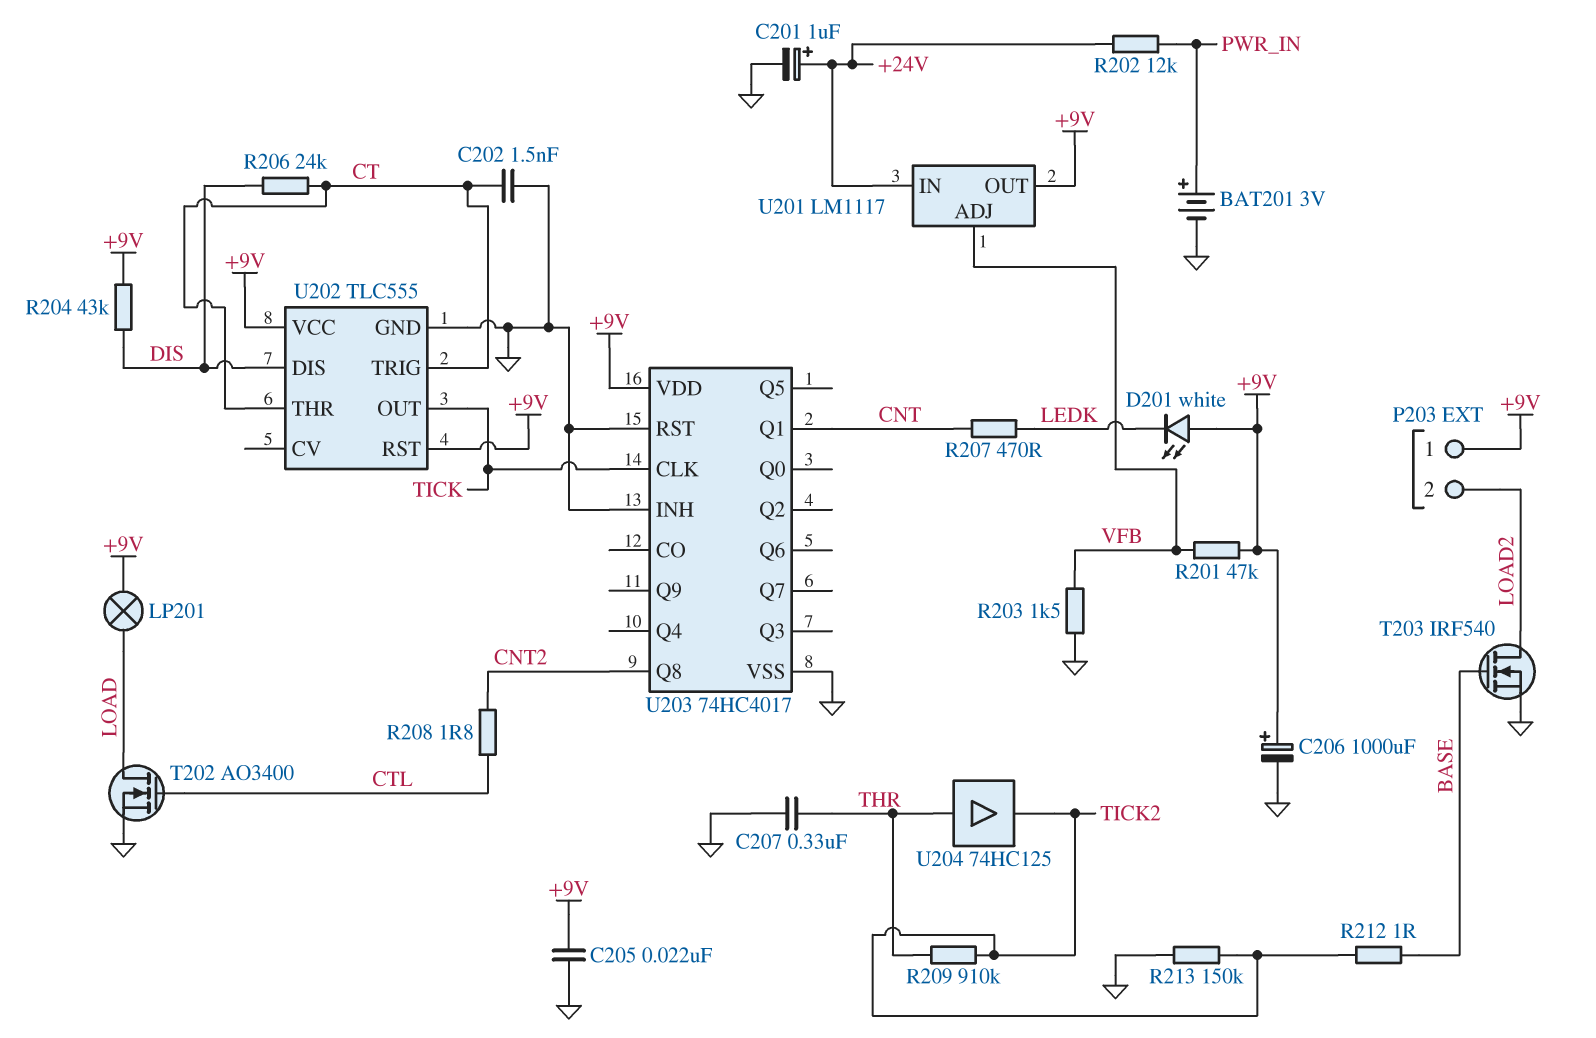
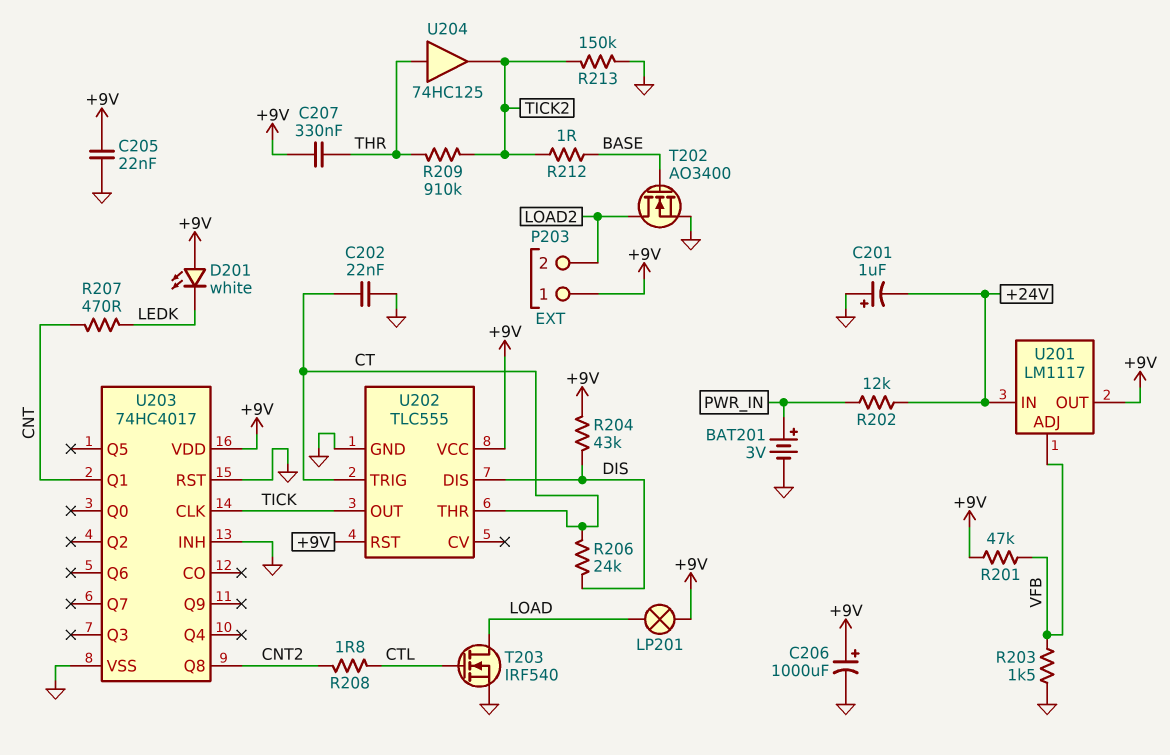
C201: 1uF (plus +24V, minus GND) -> 1uF (plus GND, minus +24V)
C202: 1.5nF (CT, GND) -> 22nF (CT, GND)
C207: 330nF (GND, THR) -> 330nF (+9V, THR)
T202: NMOS AO3400 (G CTL, D LOAD, S GND) -> NMOS AO3400 (G BASE, D LOAD2, S GND)
T203: NMOS IRF540 (G BASE, D LOAD2, S GND) -> NMOS IRF540 (G CTL, D LOAD, S GND)

